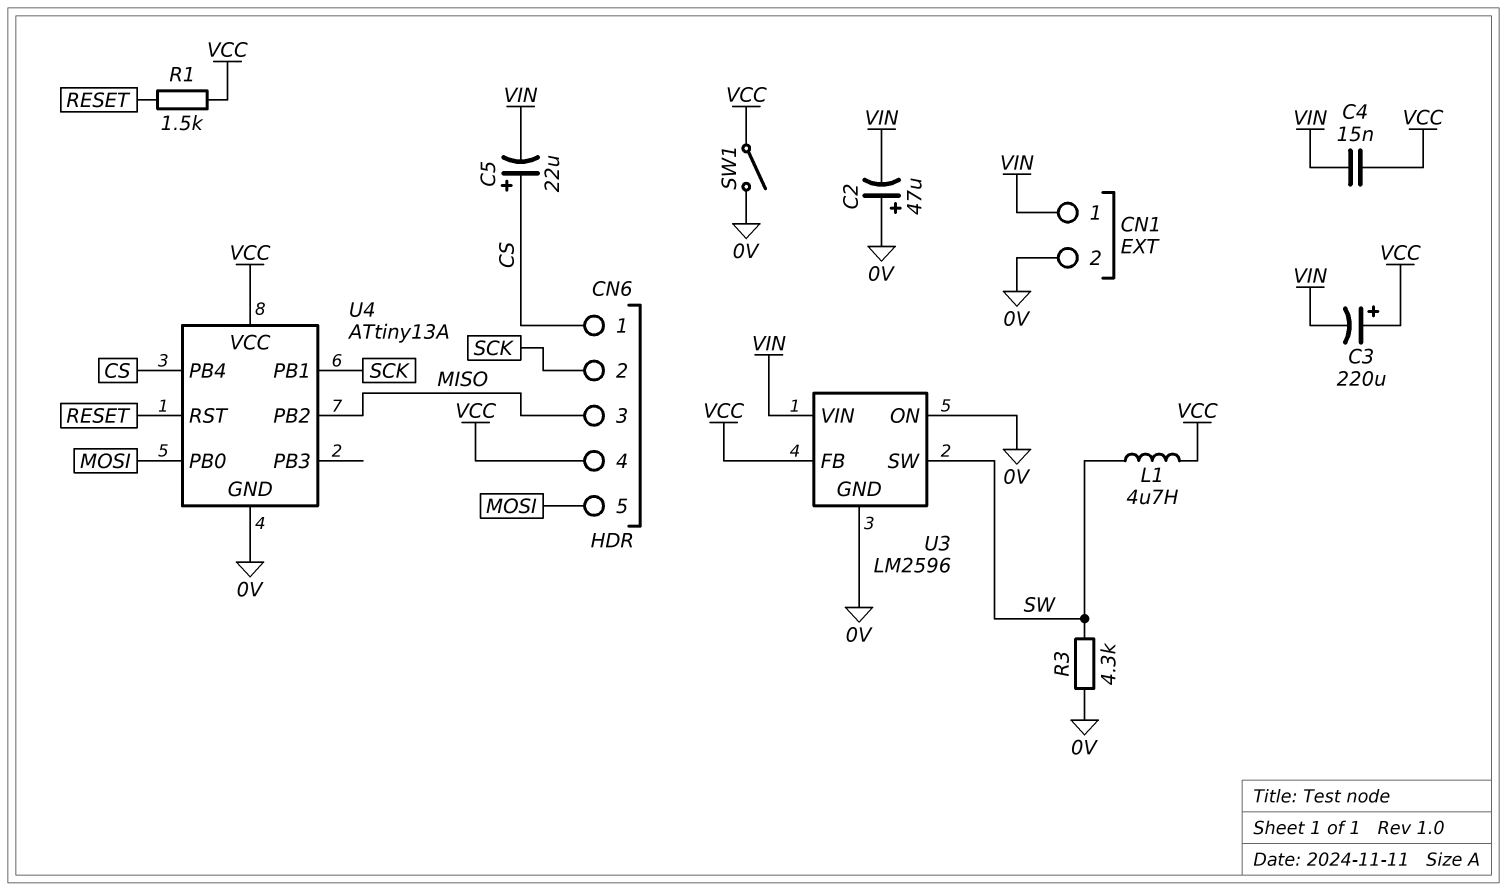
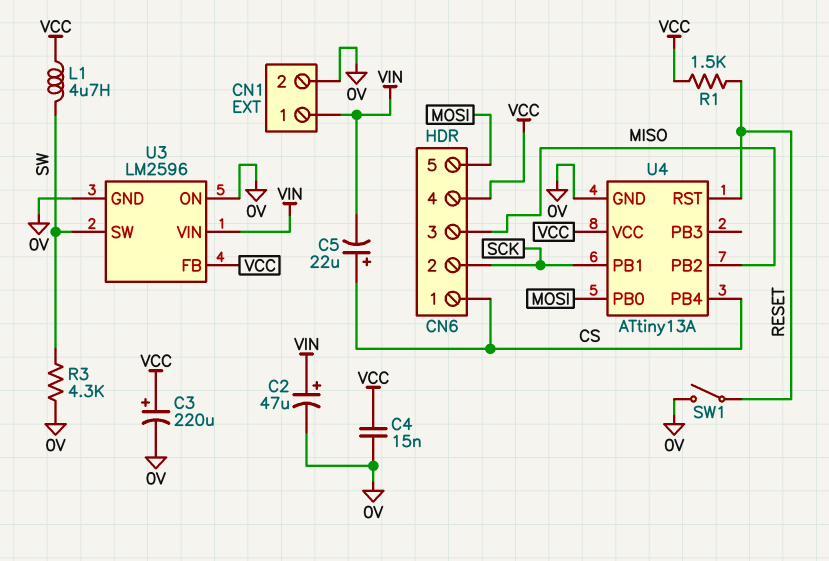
C2: 47uF (plus 0V, minus VIN) -> 47uF (plus VIN, minus 0V)
C3: 220uF (plus VCC, minus VIN) -> 220uF (plus VCC, minus 0V)
C4: 15nF (VCC, VIN) -> 15nF (0V, VCC)
SW1: switch (0V, VCC) -> switch (0V, RESET)

